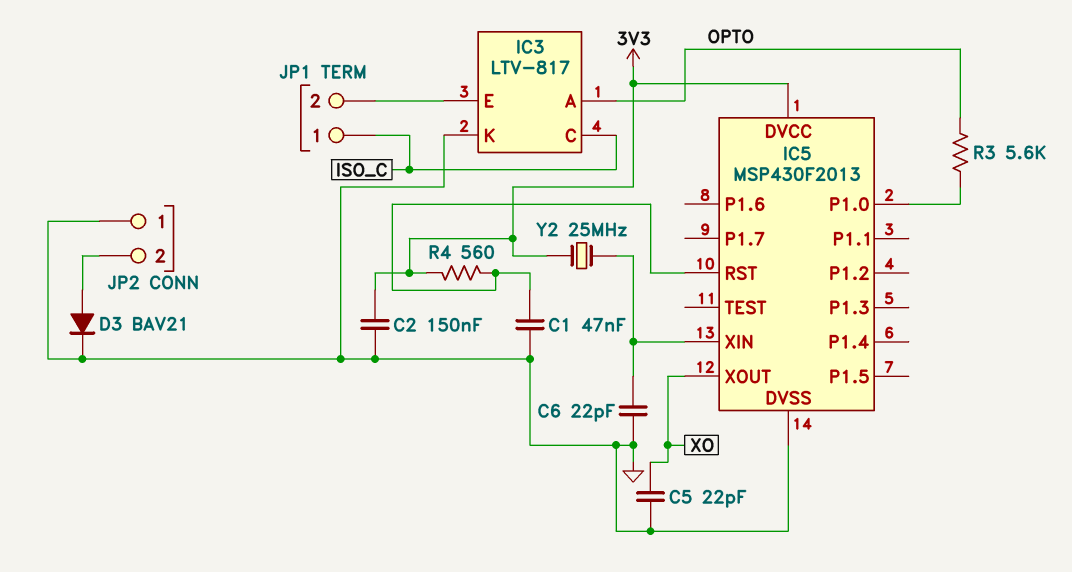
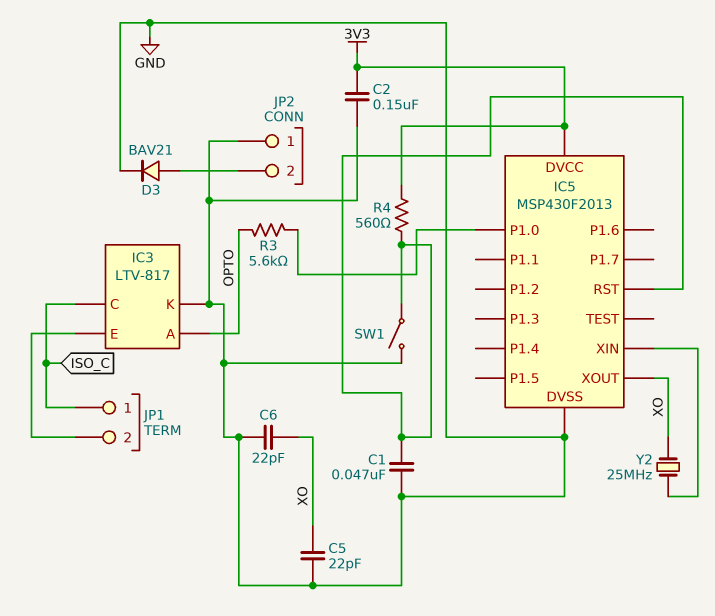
C6: 22pF (GND, IC5/XIN) -> 22pF (GND, XO)
SW1: none -> switch (GND, IC5/RST)
Y2: 25MHz (3V3, IC5/XIN) -> 25MHz (IC5/XIN, XO)

